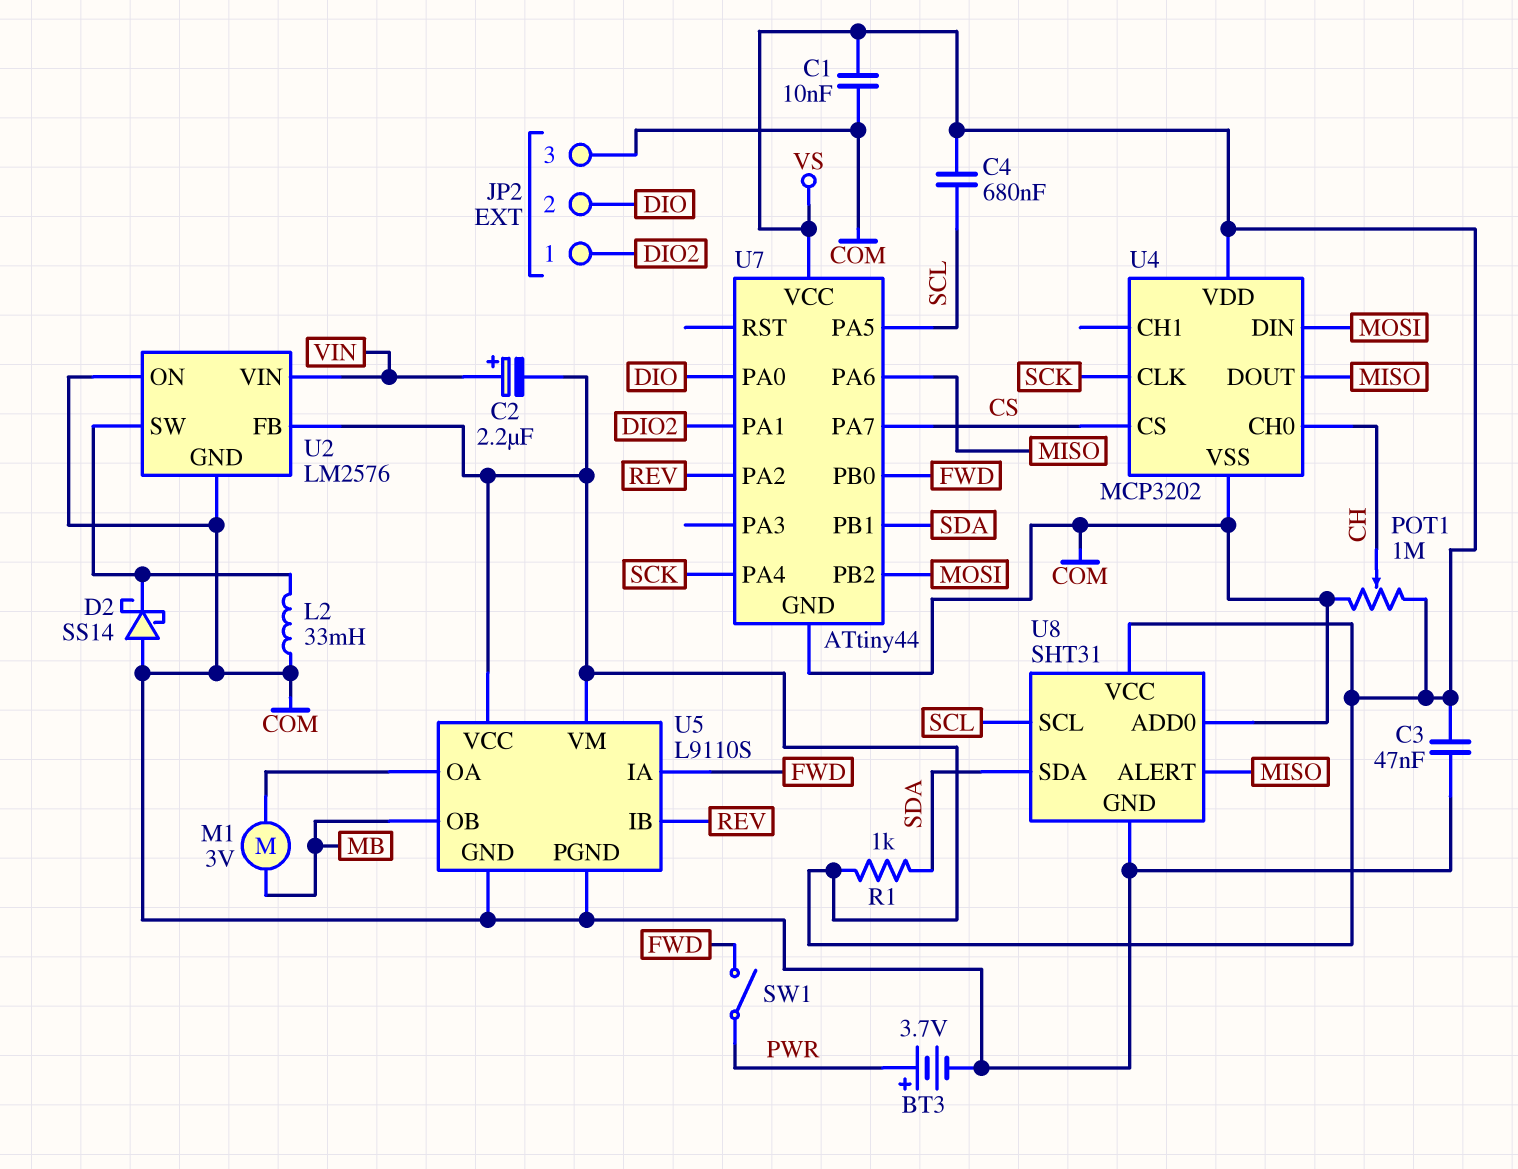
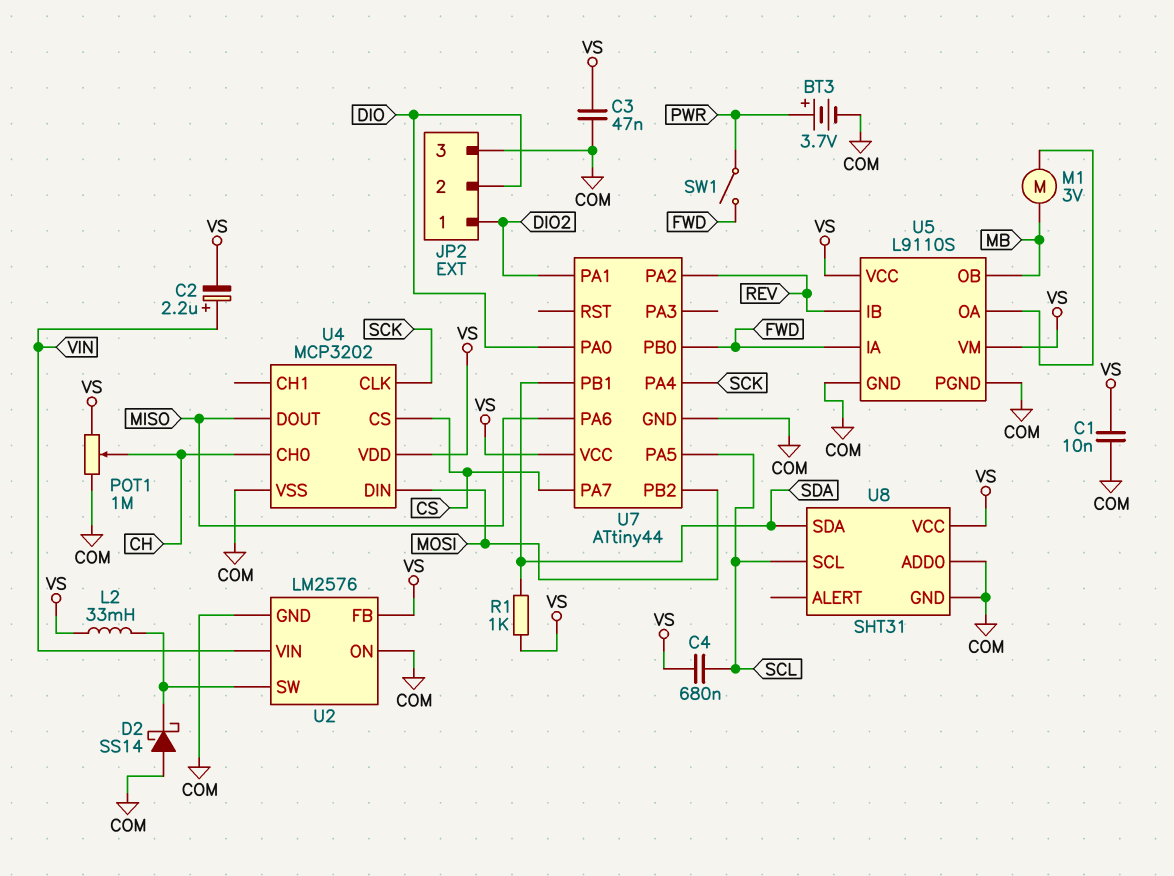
L2: 33mH (COM, U2/SW) -> 33mH (U2/SW, VS)
U8 pin ALERT: MISO -> none

